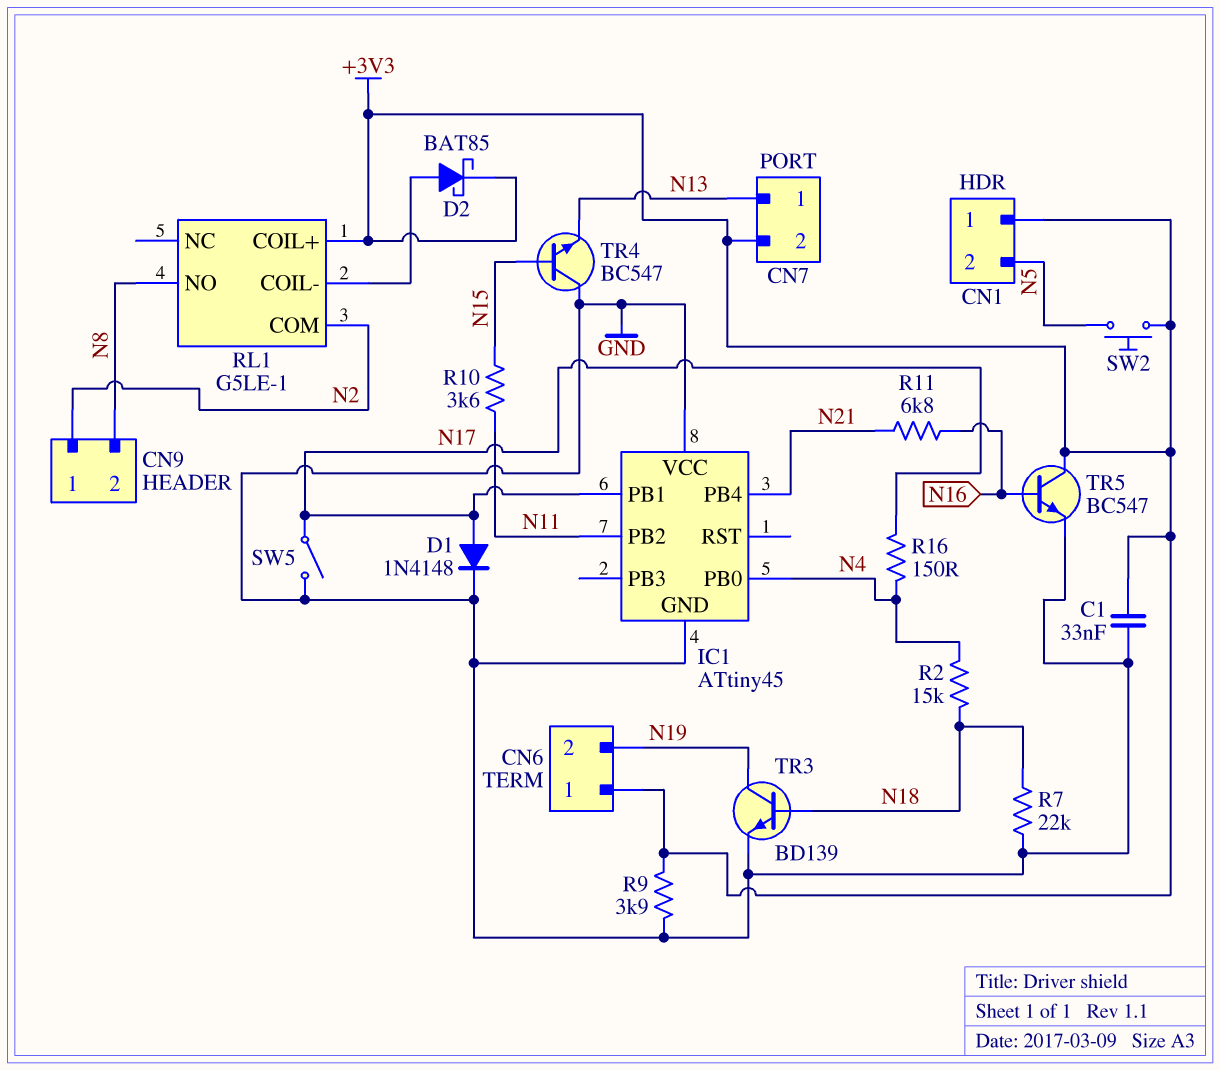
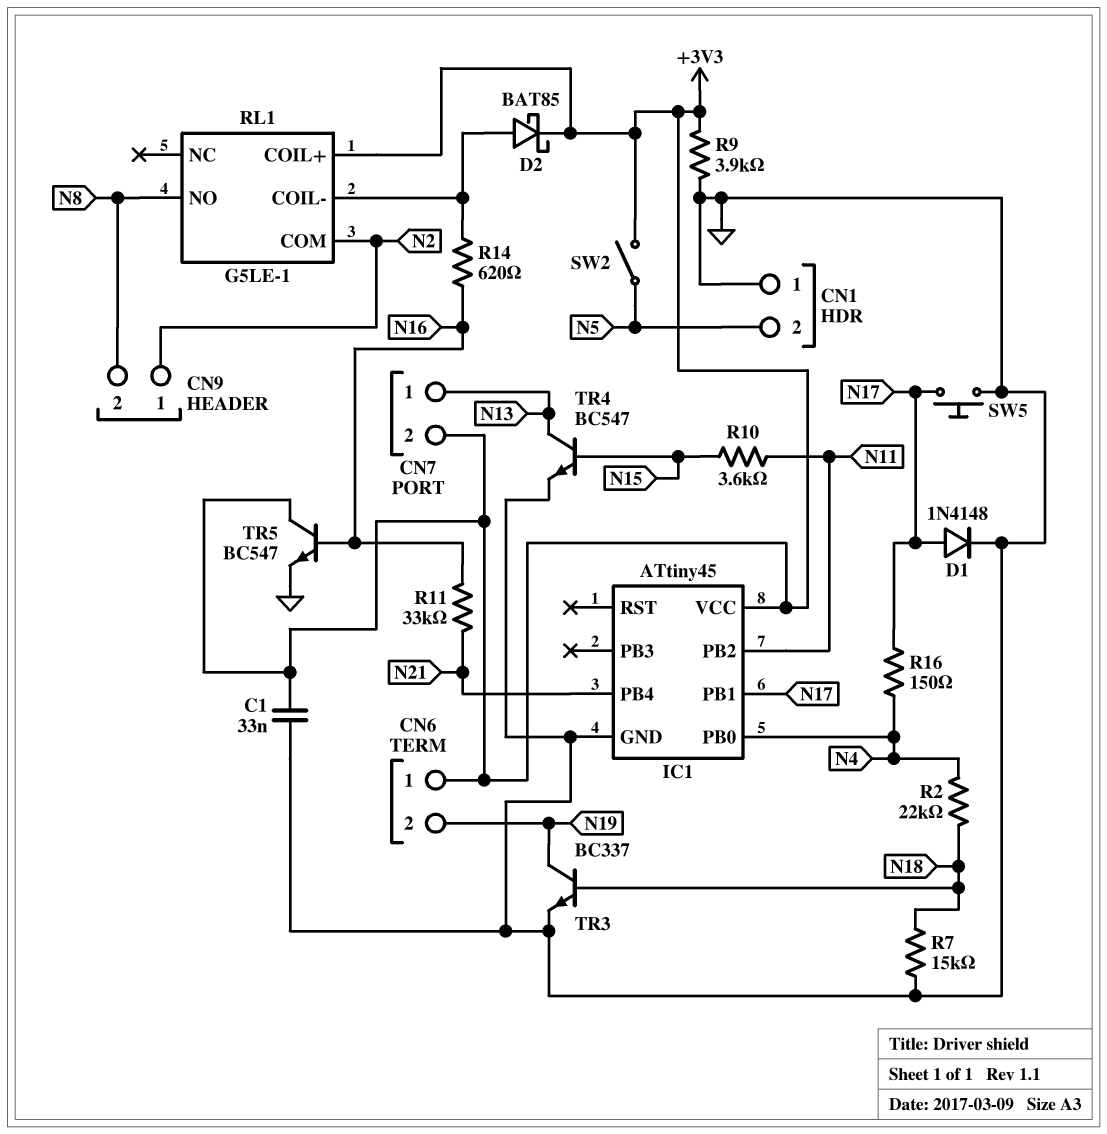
CN1 pin 1: +3V3 -> GND
IC1 pin VCC: GND -> +3V3
R2: 15k (N4, N18) -> 22k (N4, N18)
R7: 22k (GND, N18) -> 15k (GND, N18)
R11: 6.8k (N16, N21) -> 33k (N16, N21)
R14: none -> 620 (N16, RL1/COIL-)
SW2: button (+3V3, N5) -> switch (+3V3, N5)
SW5: switch (GND, N17) -> button (GND, N17)
TR3: NPN BD139 (B N18, C N19, E GND) -> NPN BC337 (B N18, C N19, E GND)
TR4: NPN BC547 (B N15, C GND, E N13) -> NPN BC547 (B N15, C N13, E GND)

